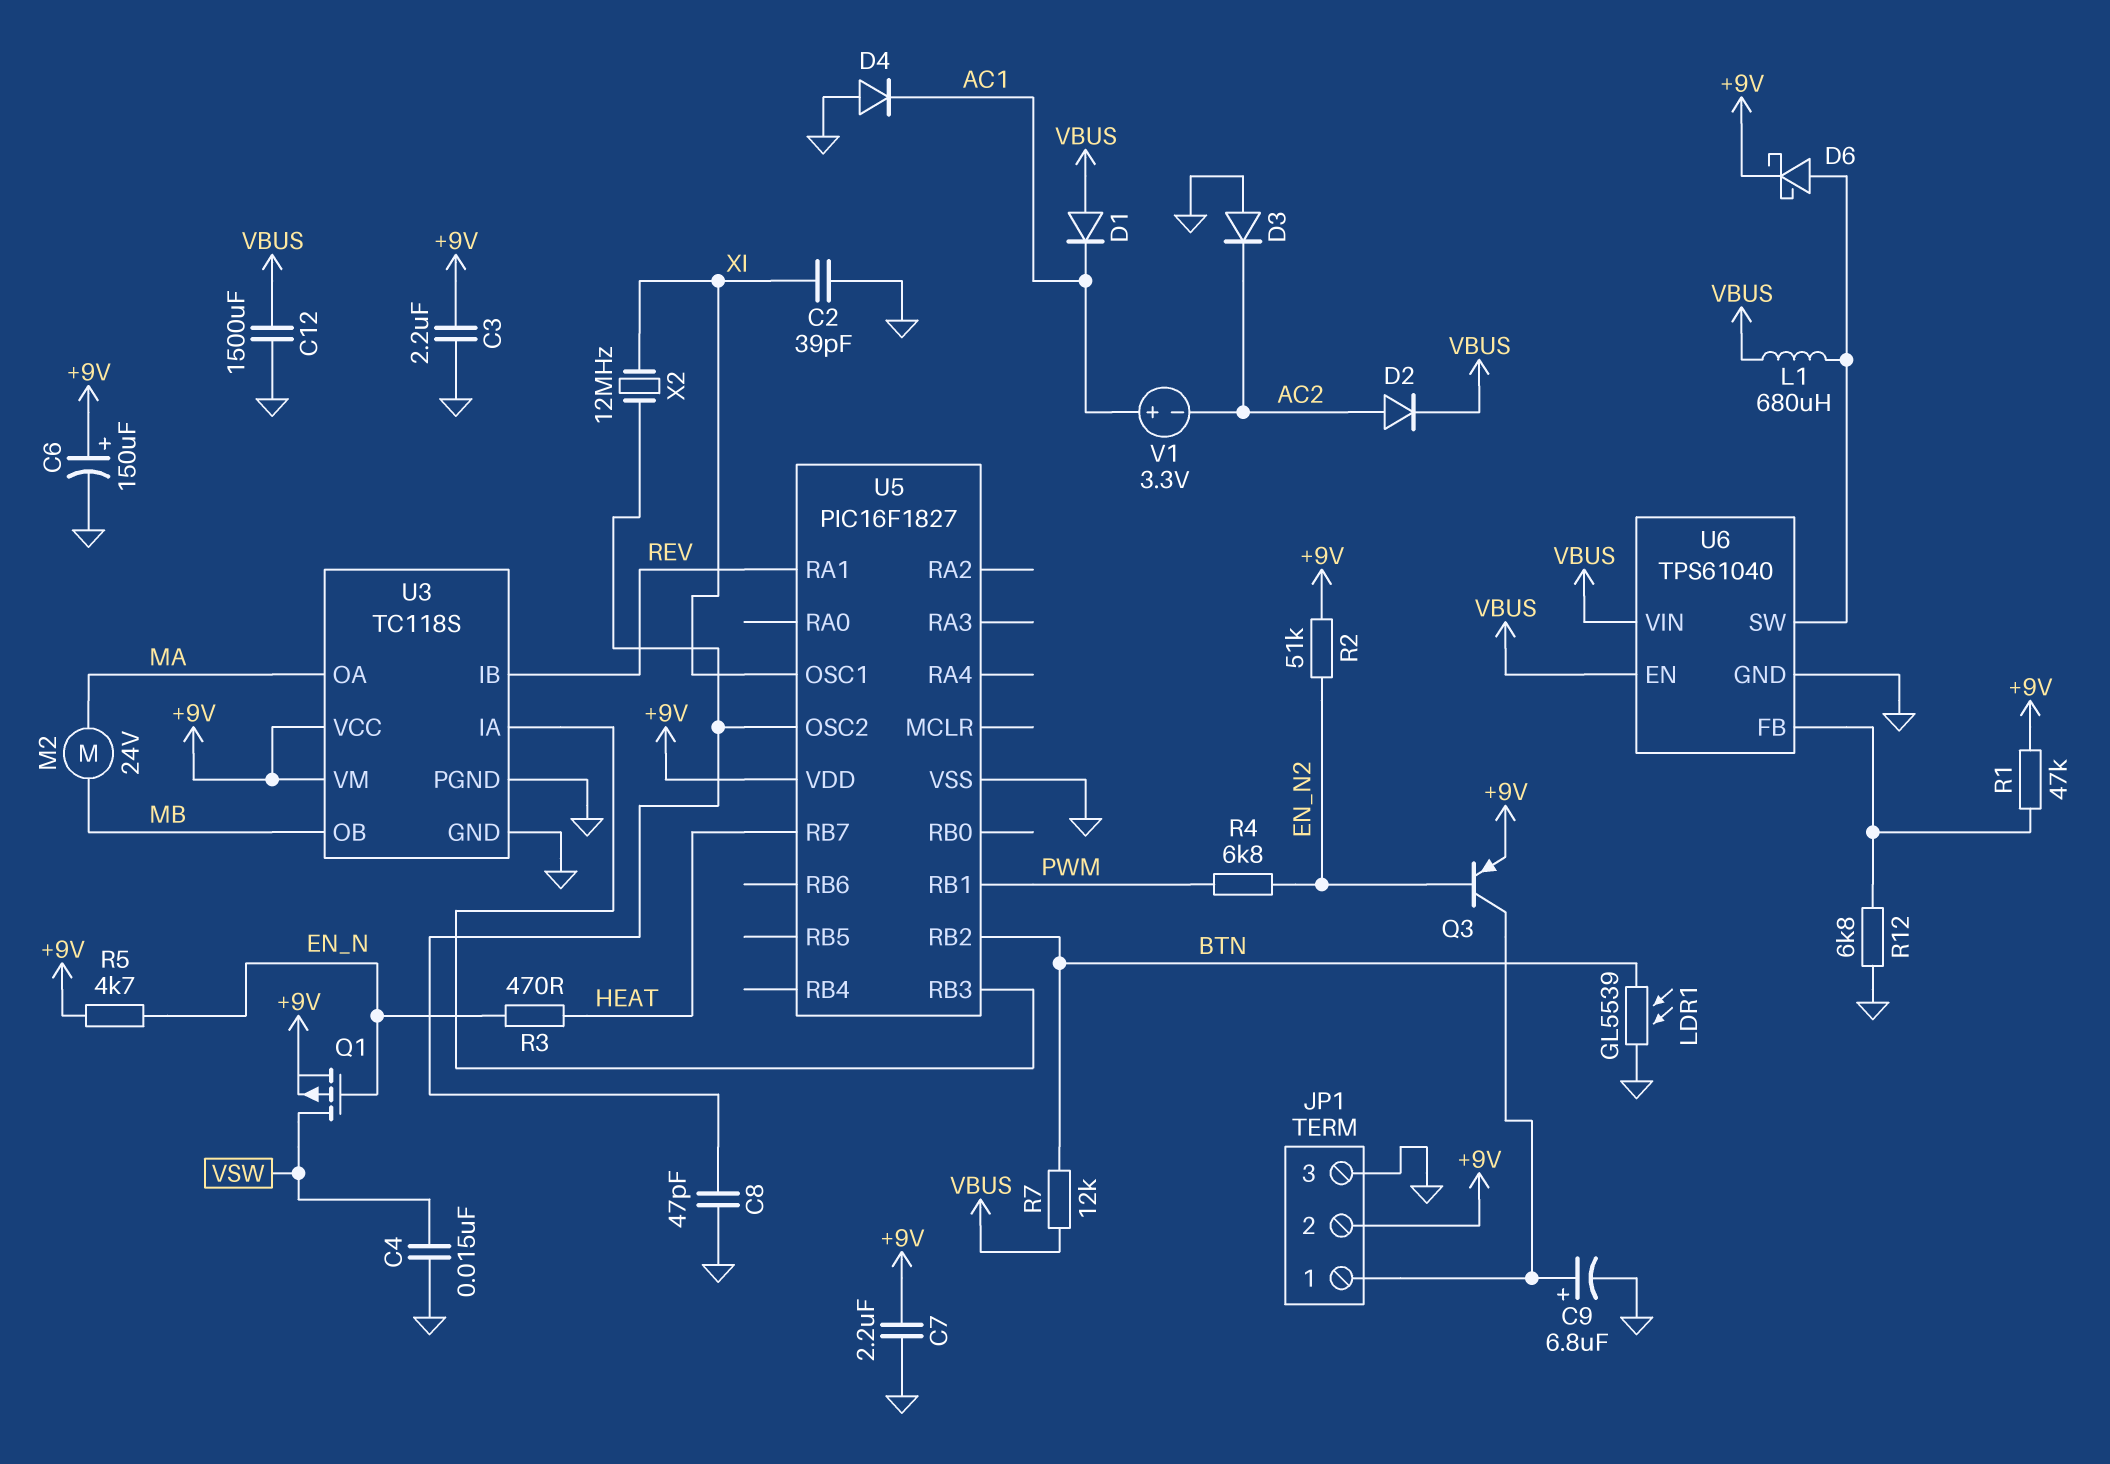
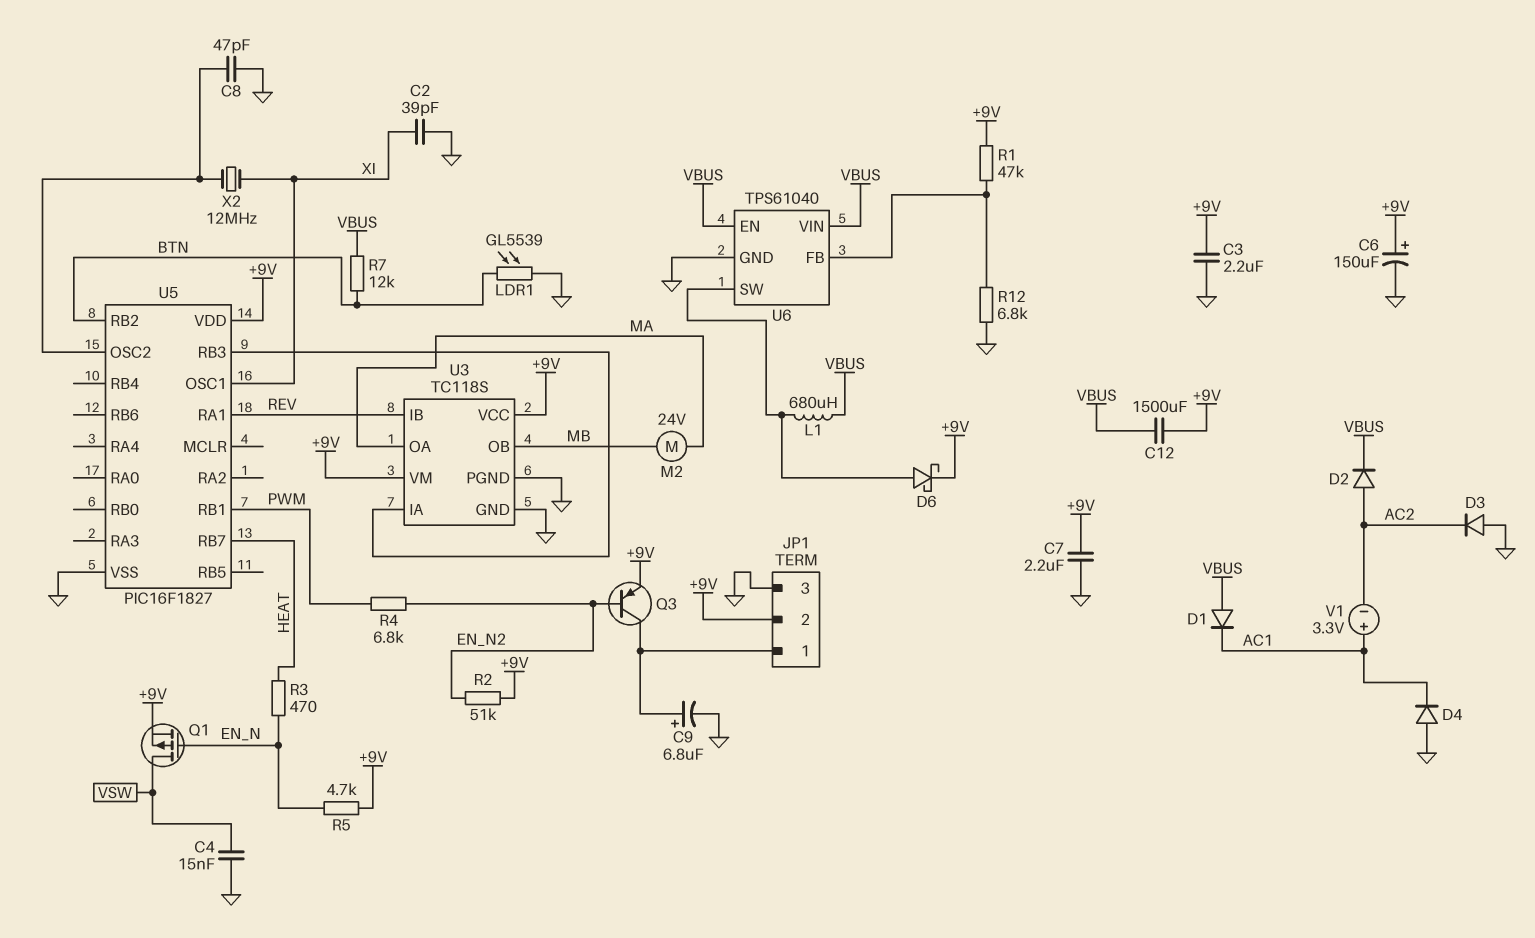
C12: 1500uF (GND, VBUS) -> 1500uF (+9V, VBUS)

